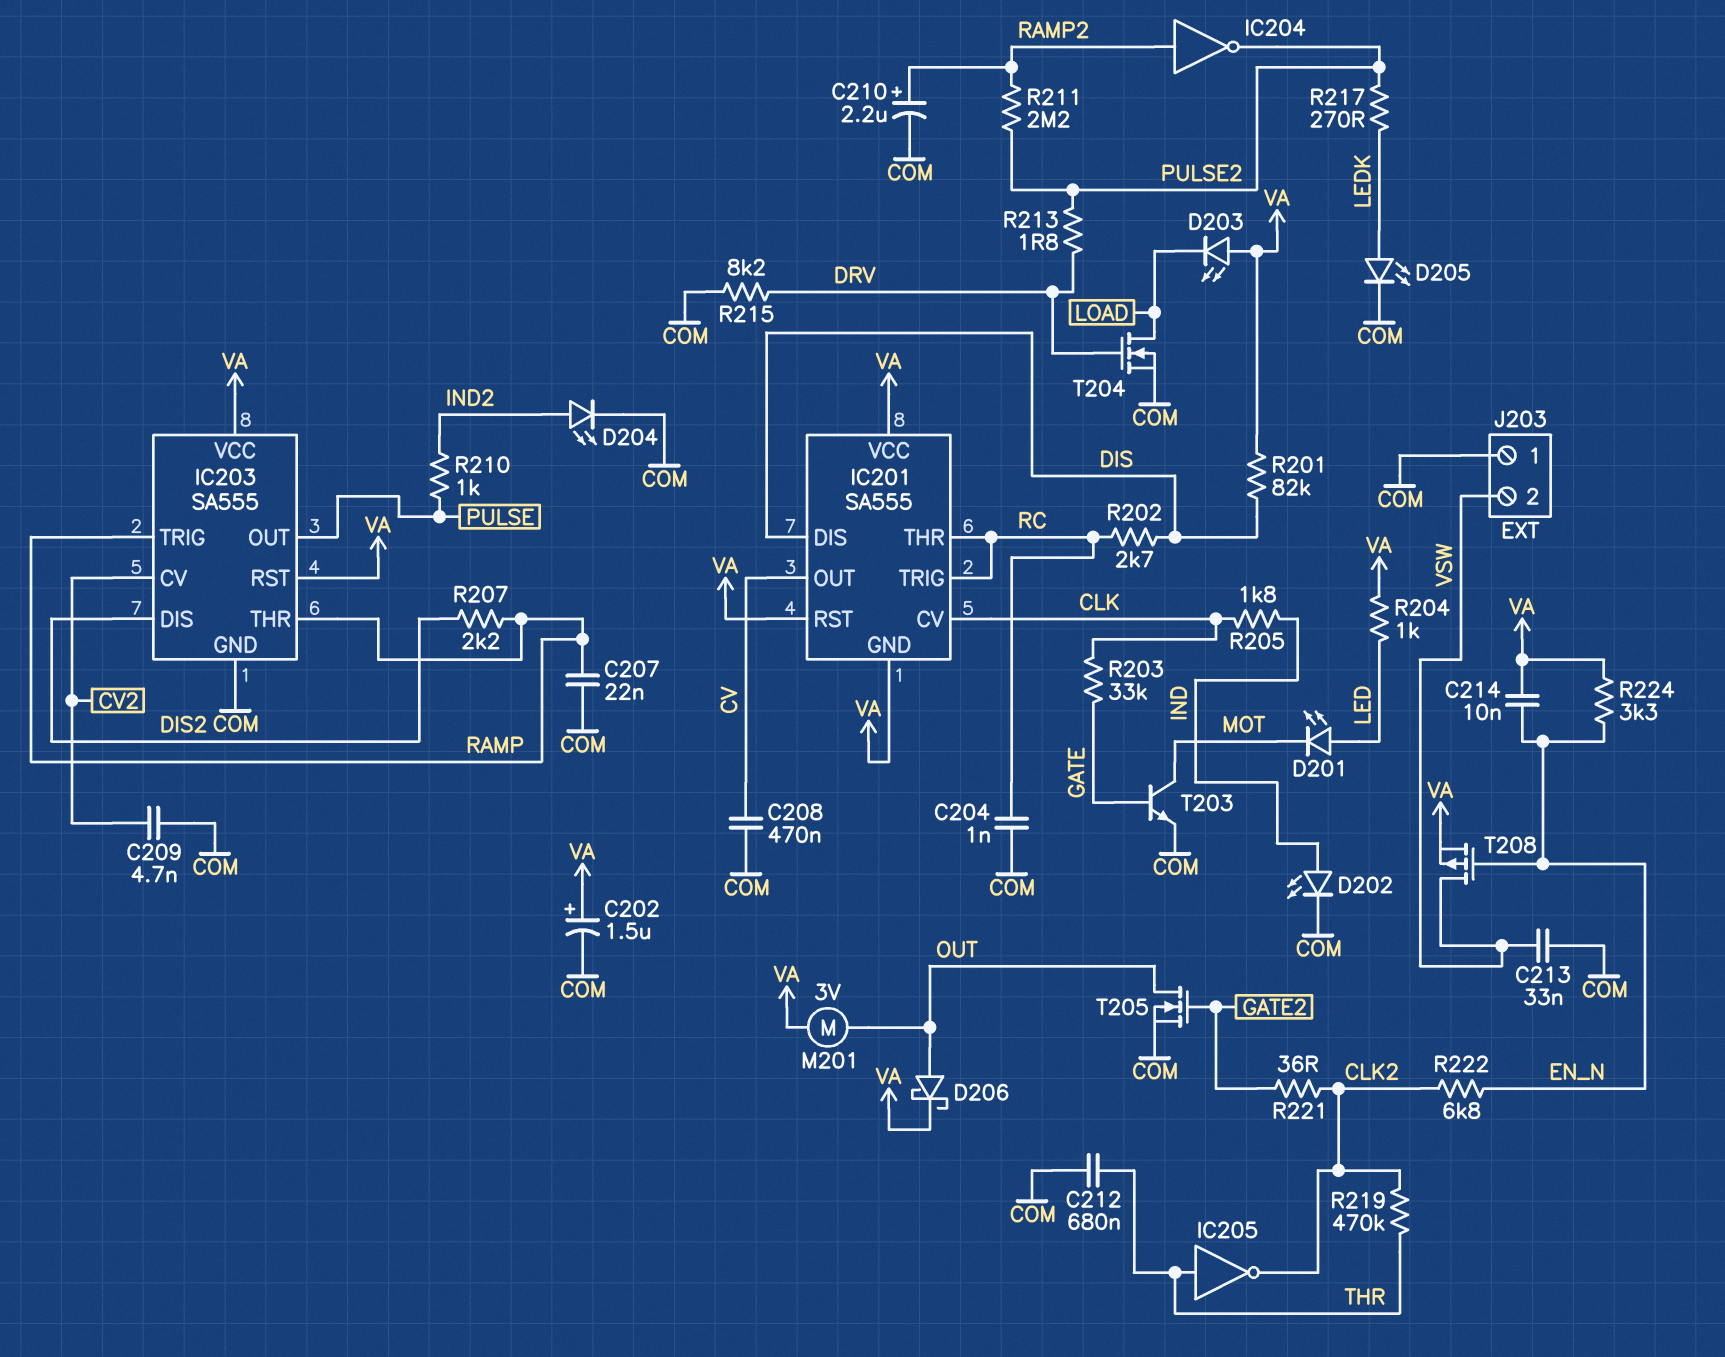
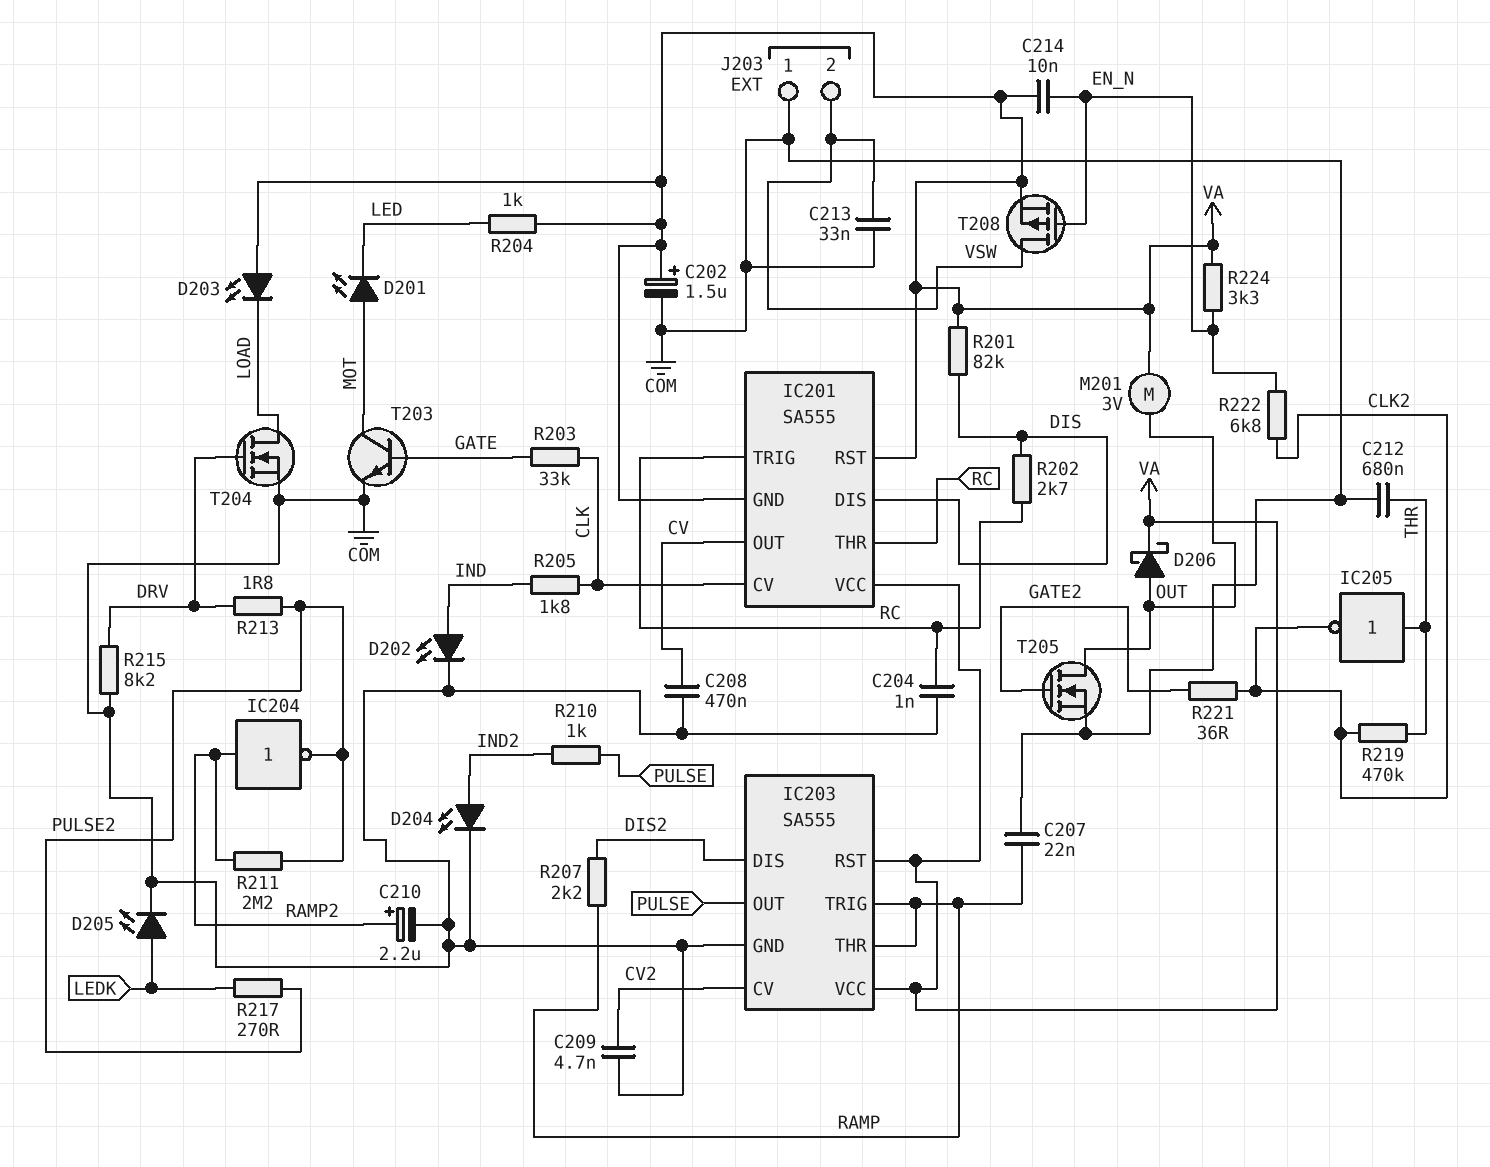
D201: LED (A LED, K MOT) -> LED (A MOT, K LED)

